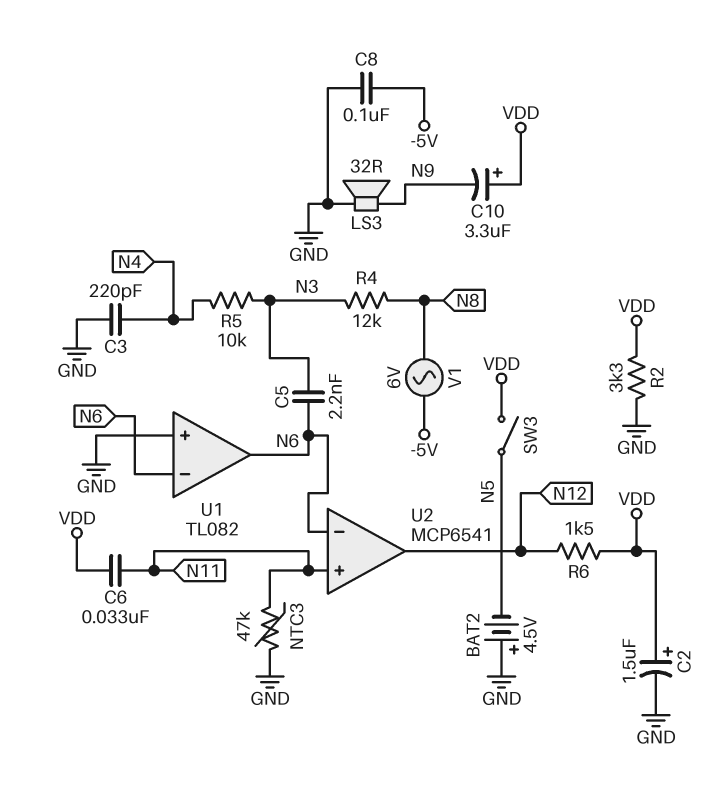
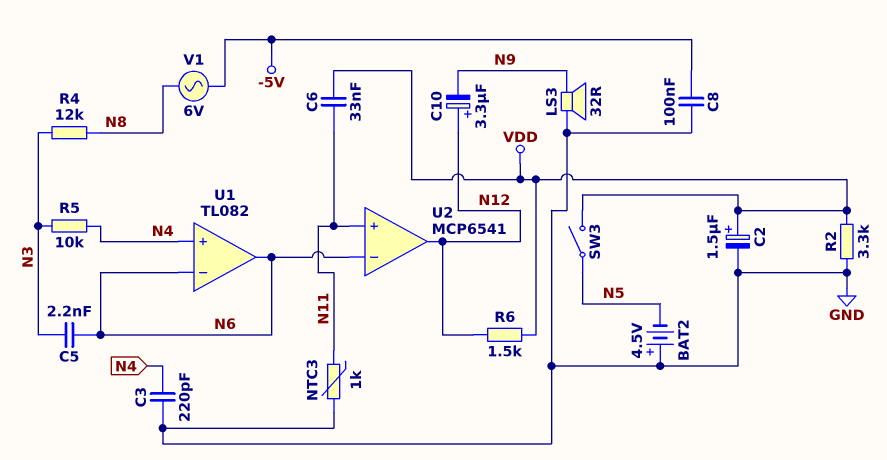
C10: 3.3uF (plus VDD, minus N9) -> 3.3uF (plus N12, minus N9)
NTC3: 47k (GND, N11) -> 1k (GND, N11)
U1 pin in+: GND -> N4

